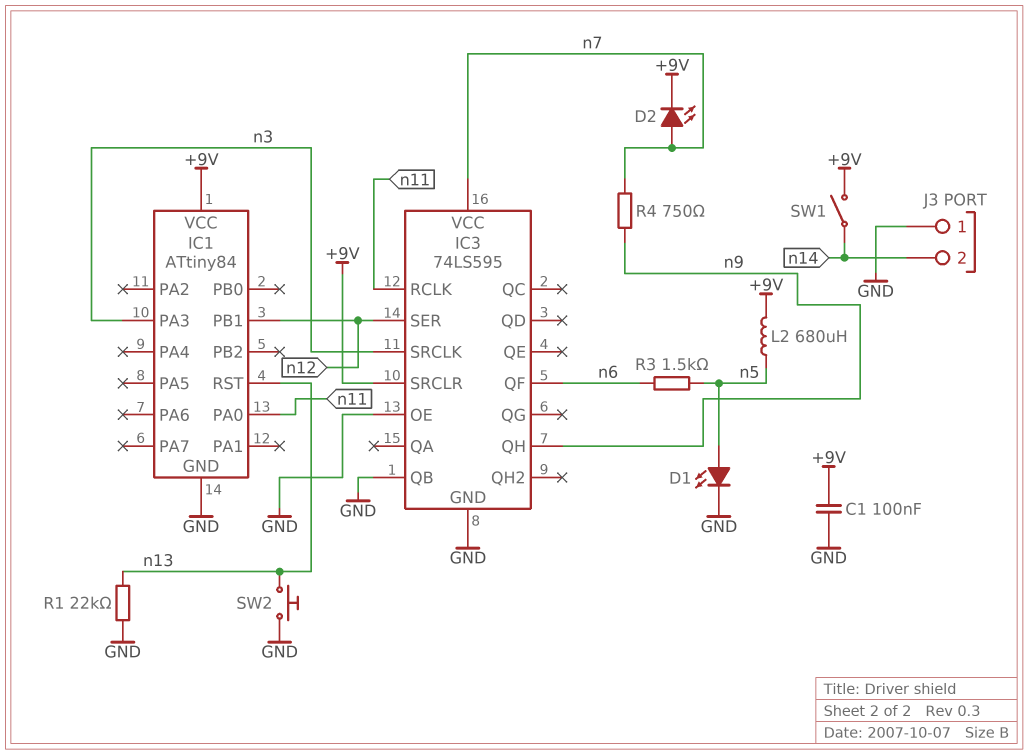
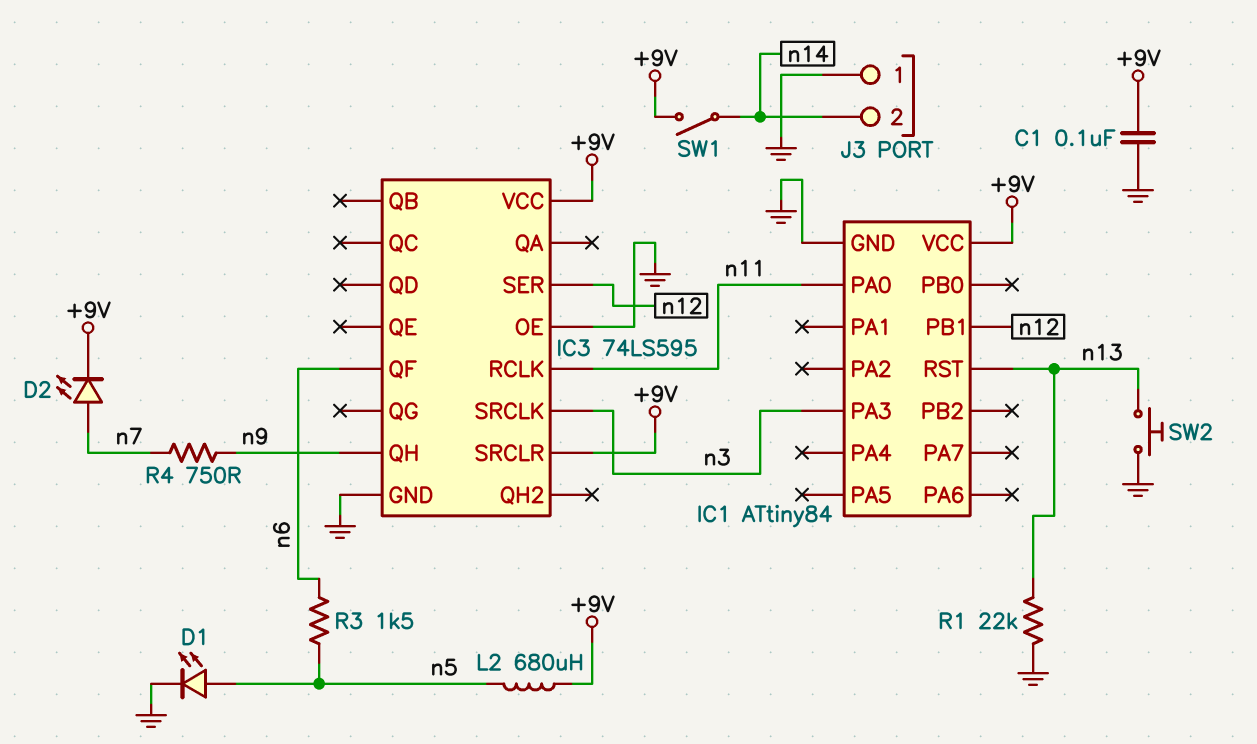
IC3 pin QB: GND -> none
IC3 pin VCC: n7 -> +9V

